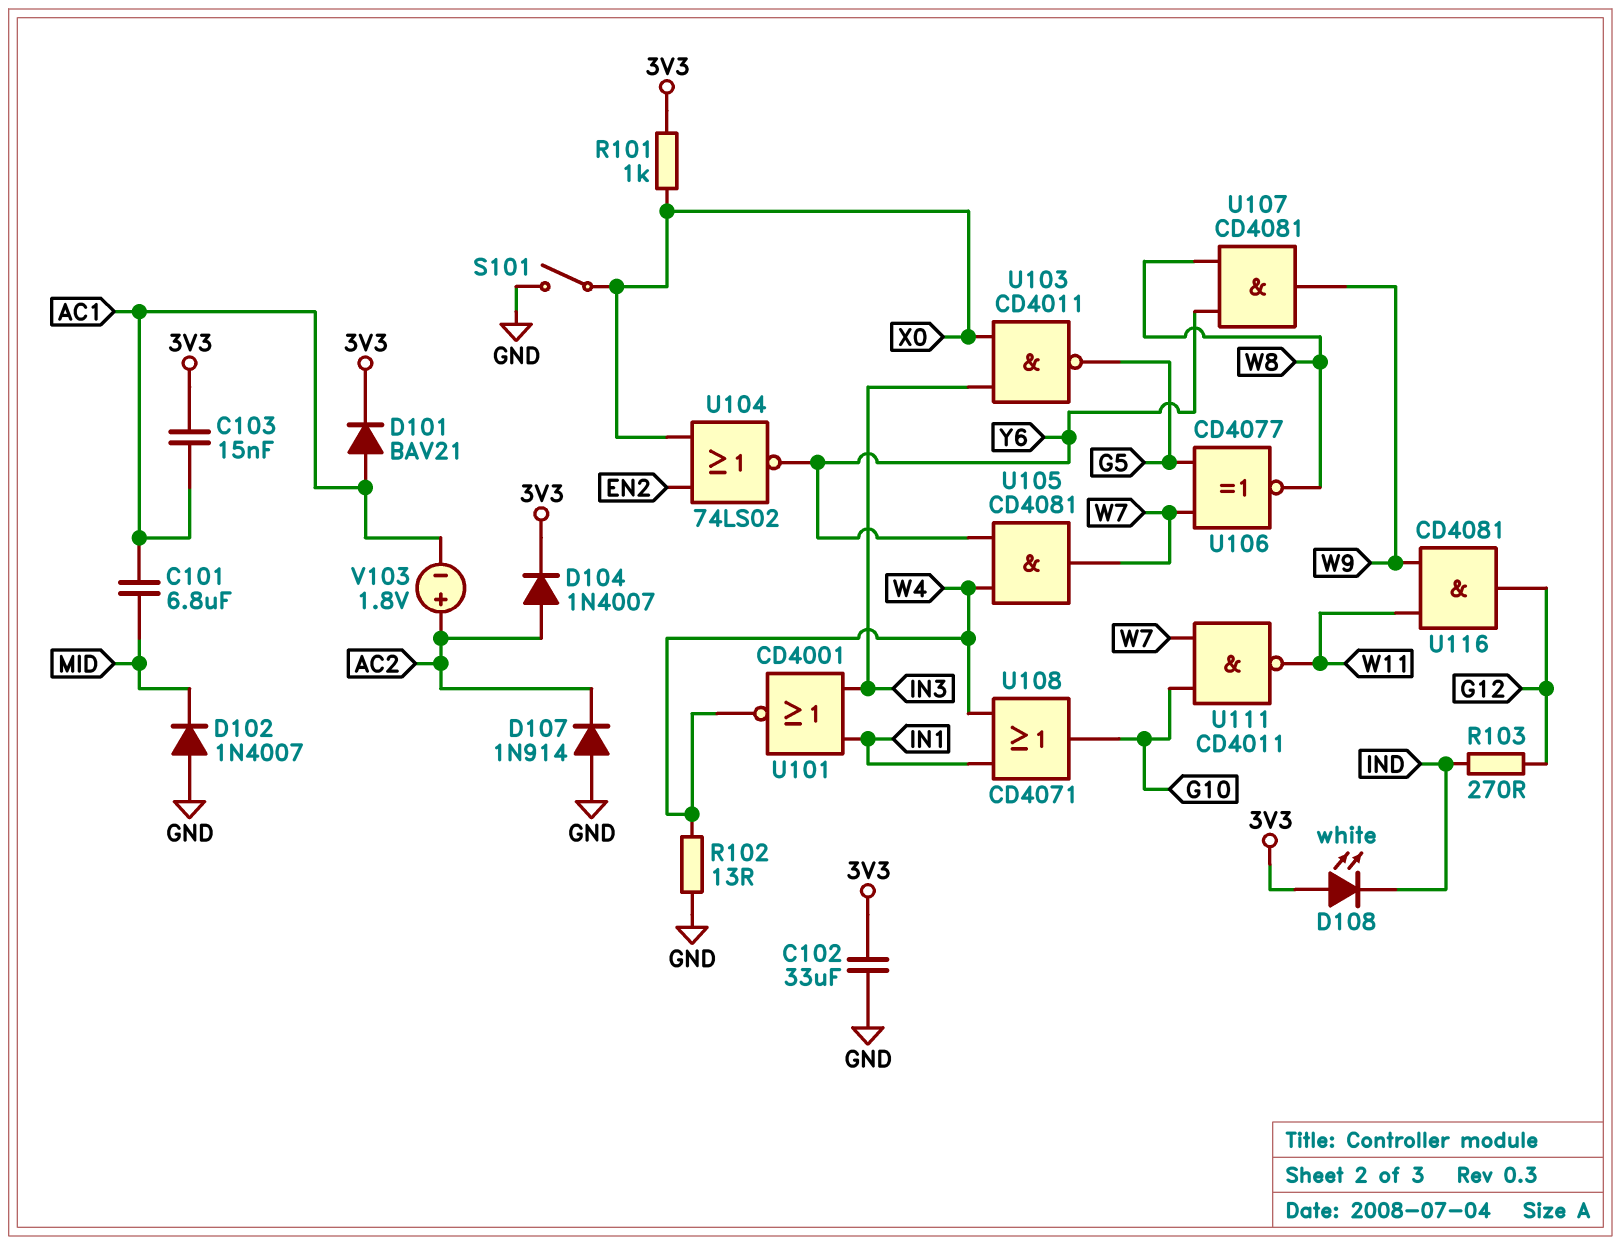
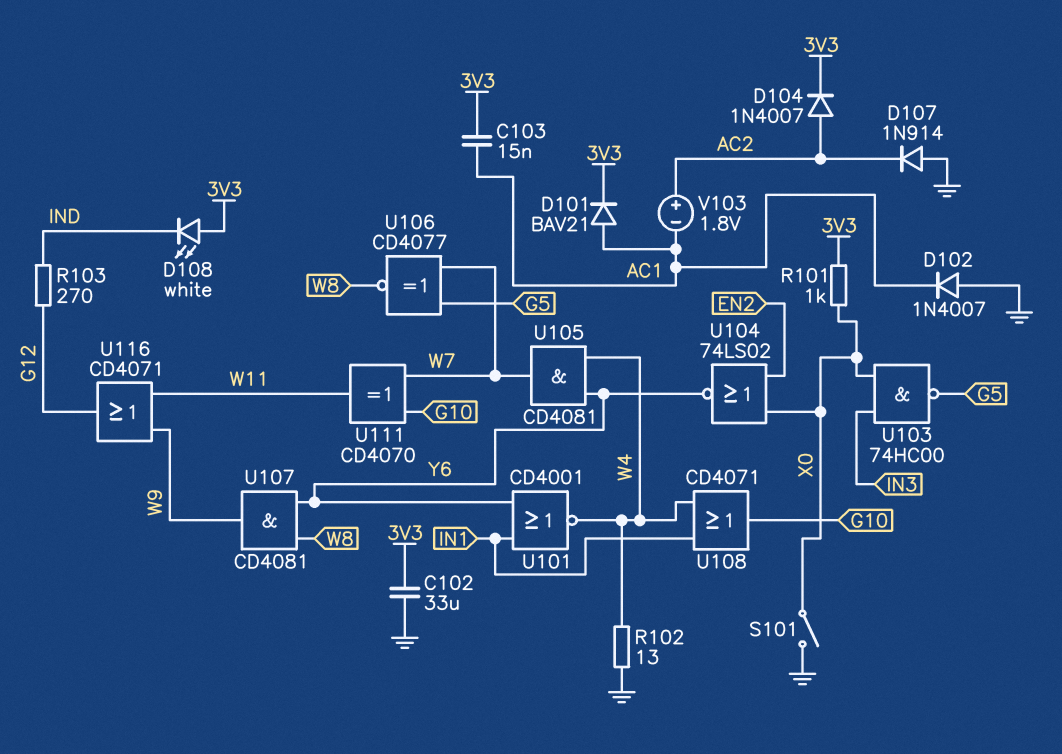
C101: 6.8uF (AC1, MID) -> none
D102: diode 1N4007 (A GND, K MID) -> diode 1N4007 (A GND, K AC1)
U101: NOR CD4001 (in IN1, in IN3, out W4) -> NOR CD4001 (in IN1, in Y6, out W4)
U103: NAND CD4011 (in IN3, in X0, out G5) -> NAND 74HC00 (in IN3, in X0, out G5)
U111: NAND CD4011 (in G10, in W7, out W11) -> XOR CD4070 (in G10, in W7, out W11)
U116: AND CD4081 (in W9, in W11, out G12) -> OR CD4071 (in W9, in W11, out G12)

